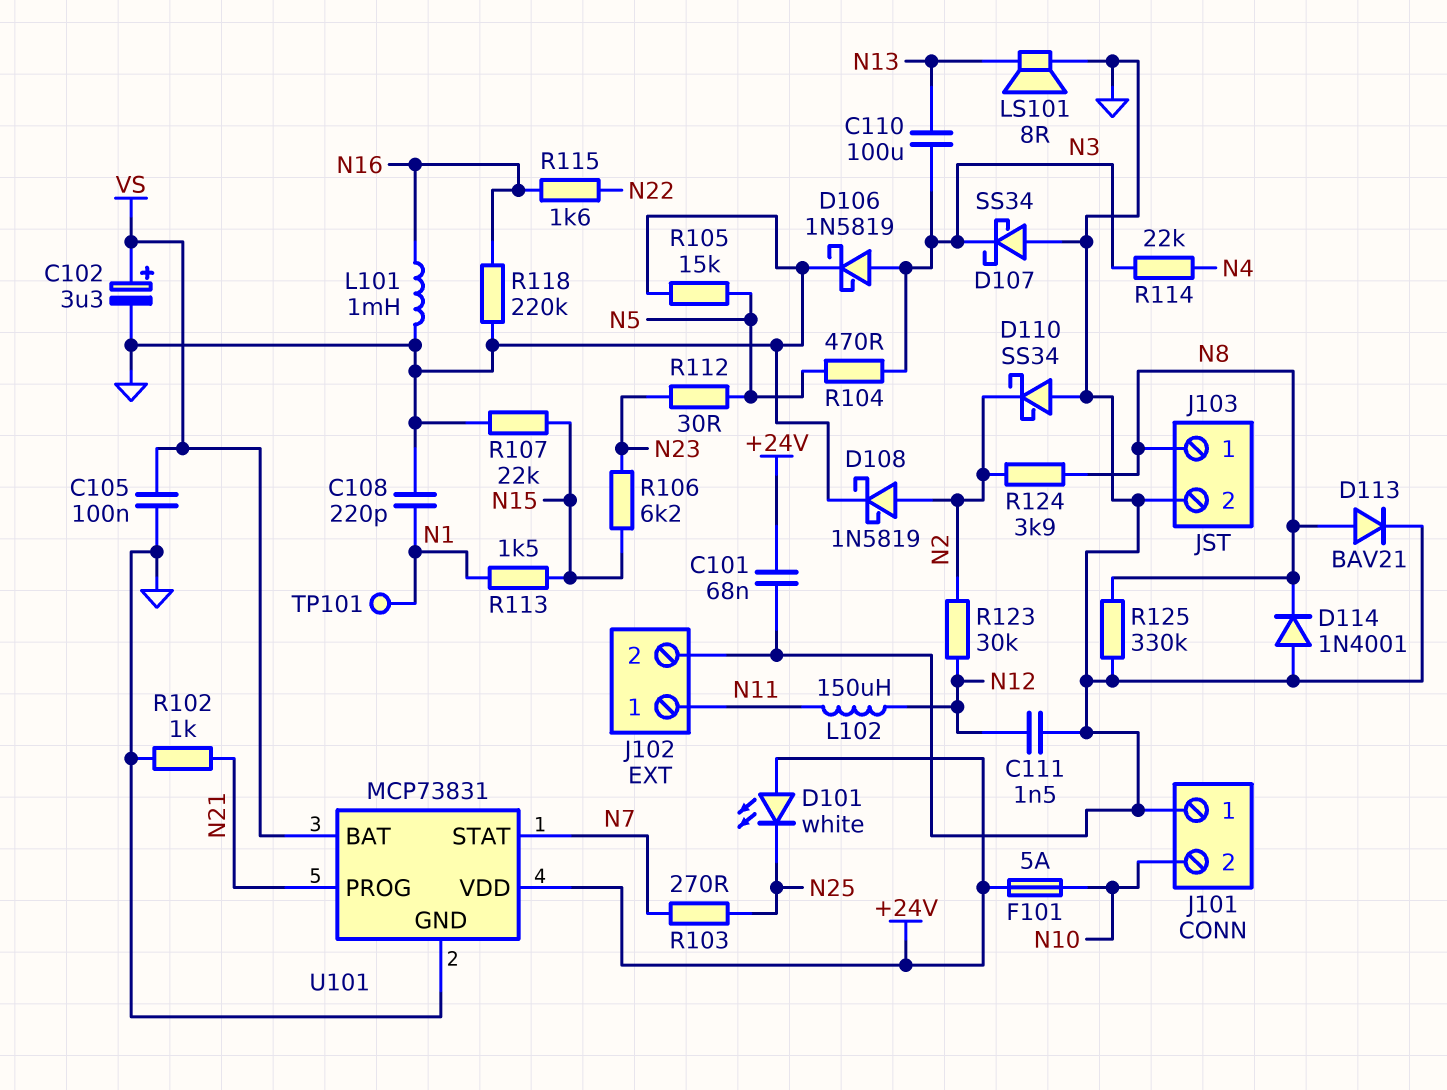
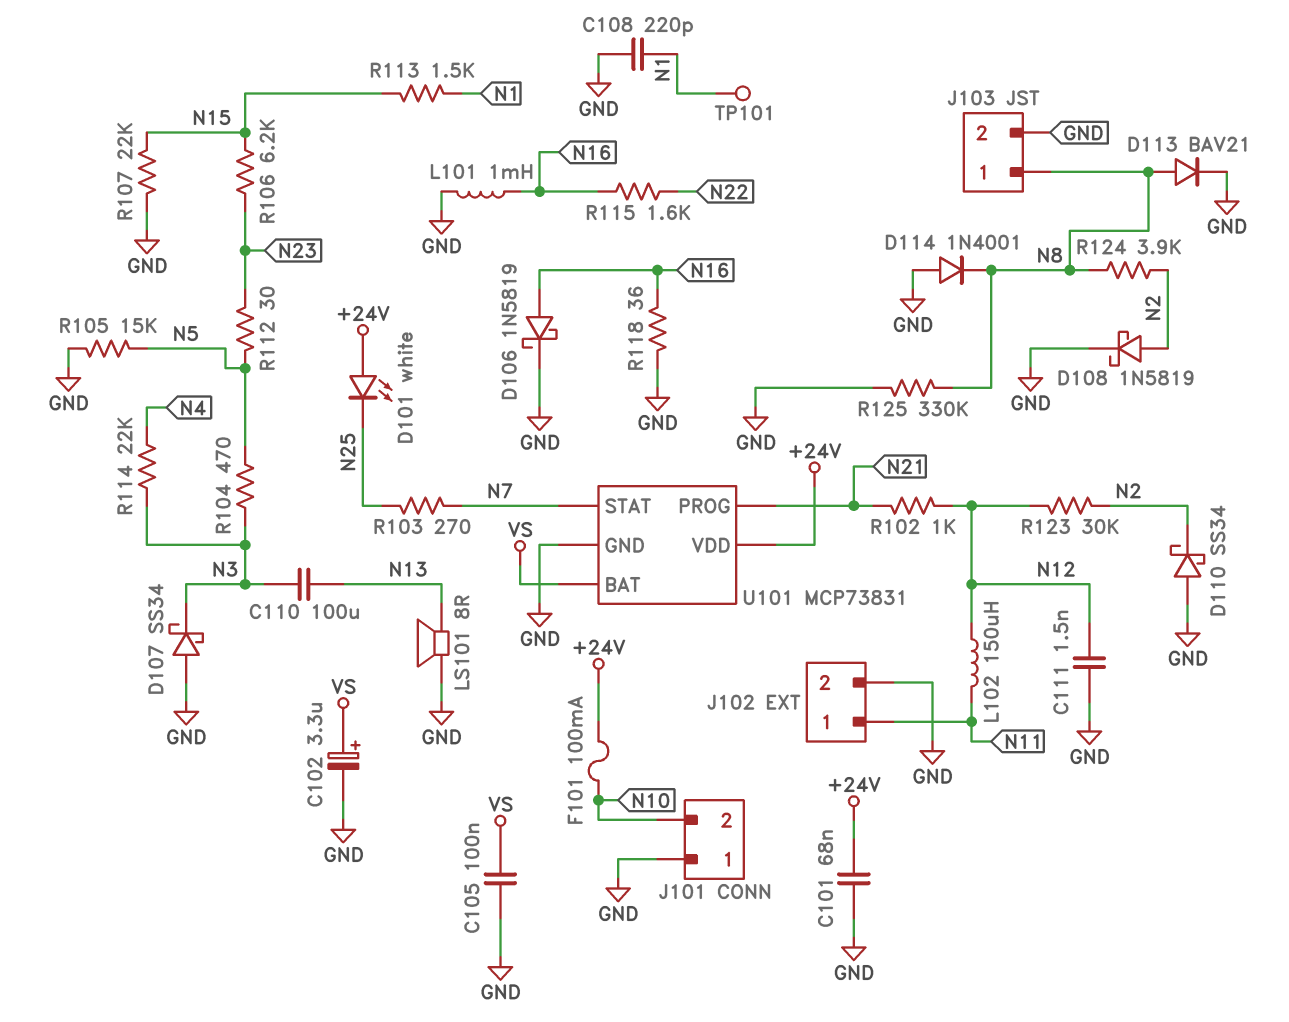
D106: schottky 1N5819 (A N3, K GND) -> schottky 1N5819 (A N16, K GND)
F101: 5A (+24V, N10) -> 100mA (+24V, N10)
R102: 1k (GND, N21) -> 1k (N12, N21)
R118: 220k (GND, N16) -> 36 (GND, N16)

